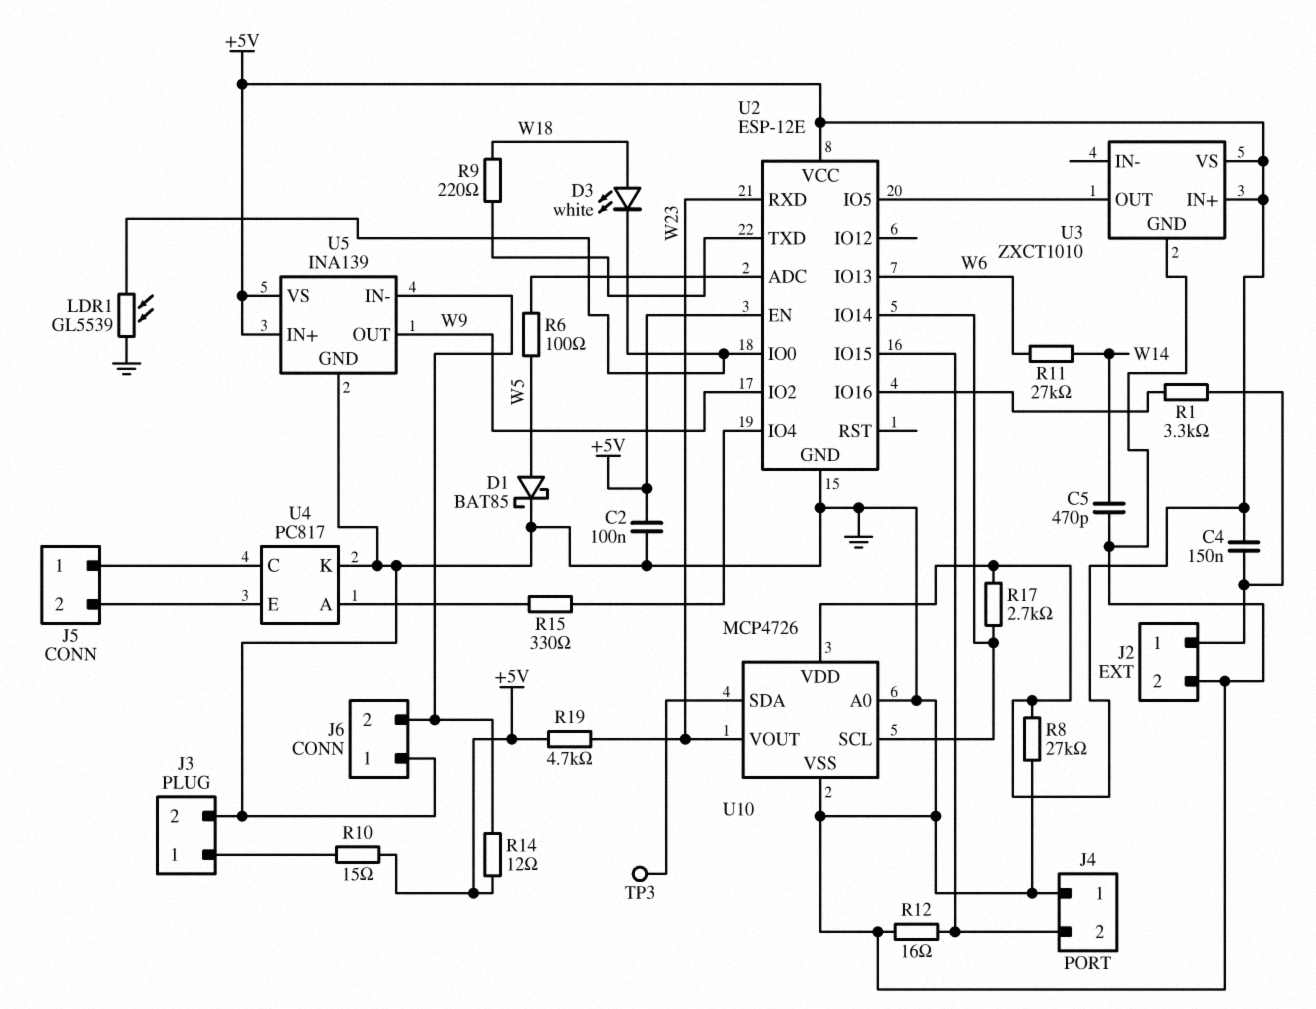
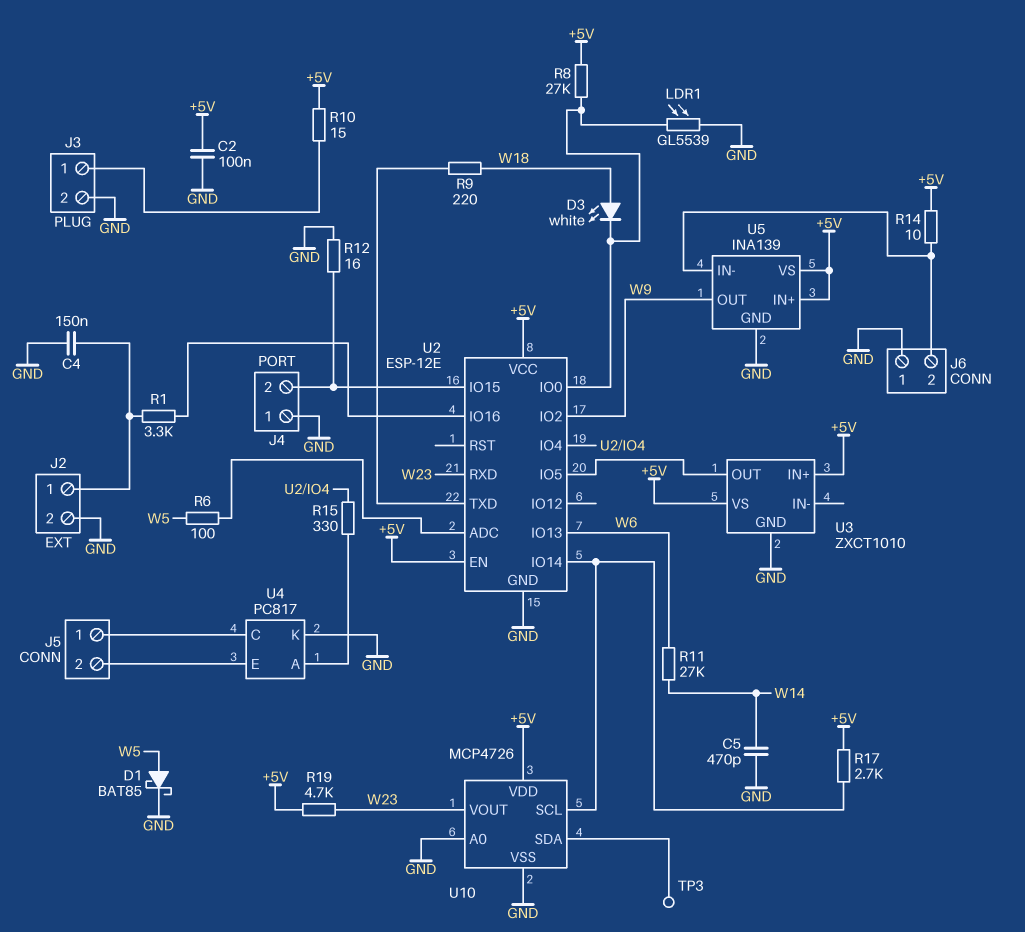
C4: 150nF (+5V, J2/1) -> 150nF (GND, J2/1)
R8: 27k (+5V, GND) -> 27k (+5V, U2/IO0)
R14: 12 (+5V, J6/2) -> 10 (+5V, J6/2)

